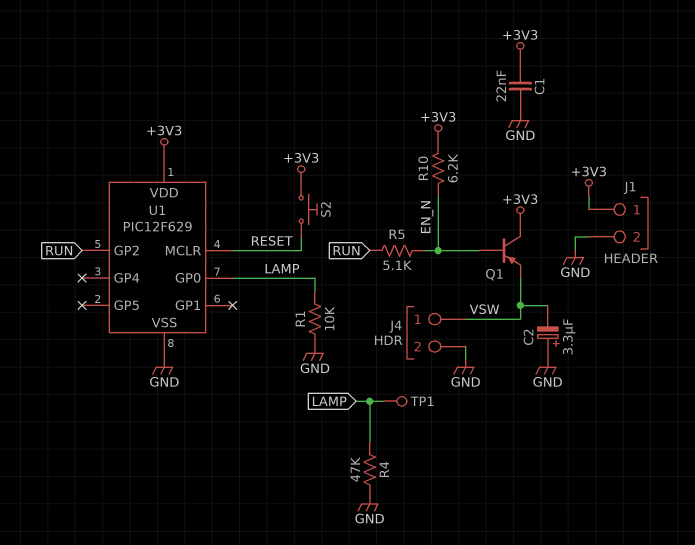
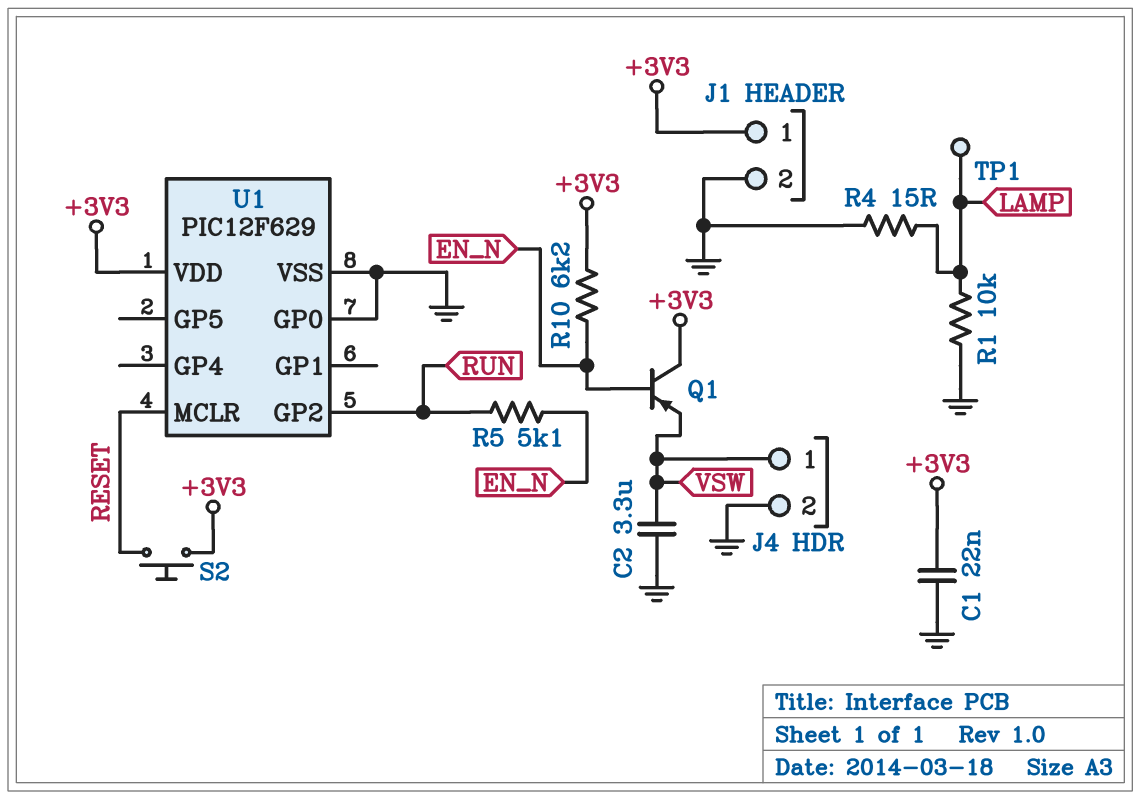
C2: 3.3uF (plus GND, minus VSW) -> 3.3uF (GND, VSW)
R4: 47k (GND, LAMP) -> 15 (GND, LAMP)
U1 pin GP0: LAMP -> GND

